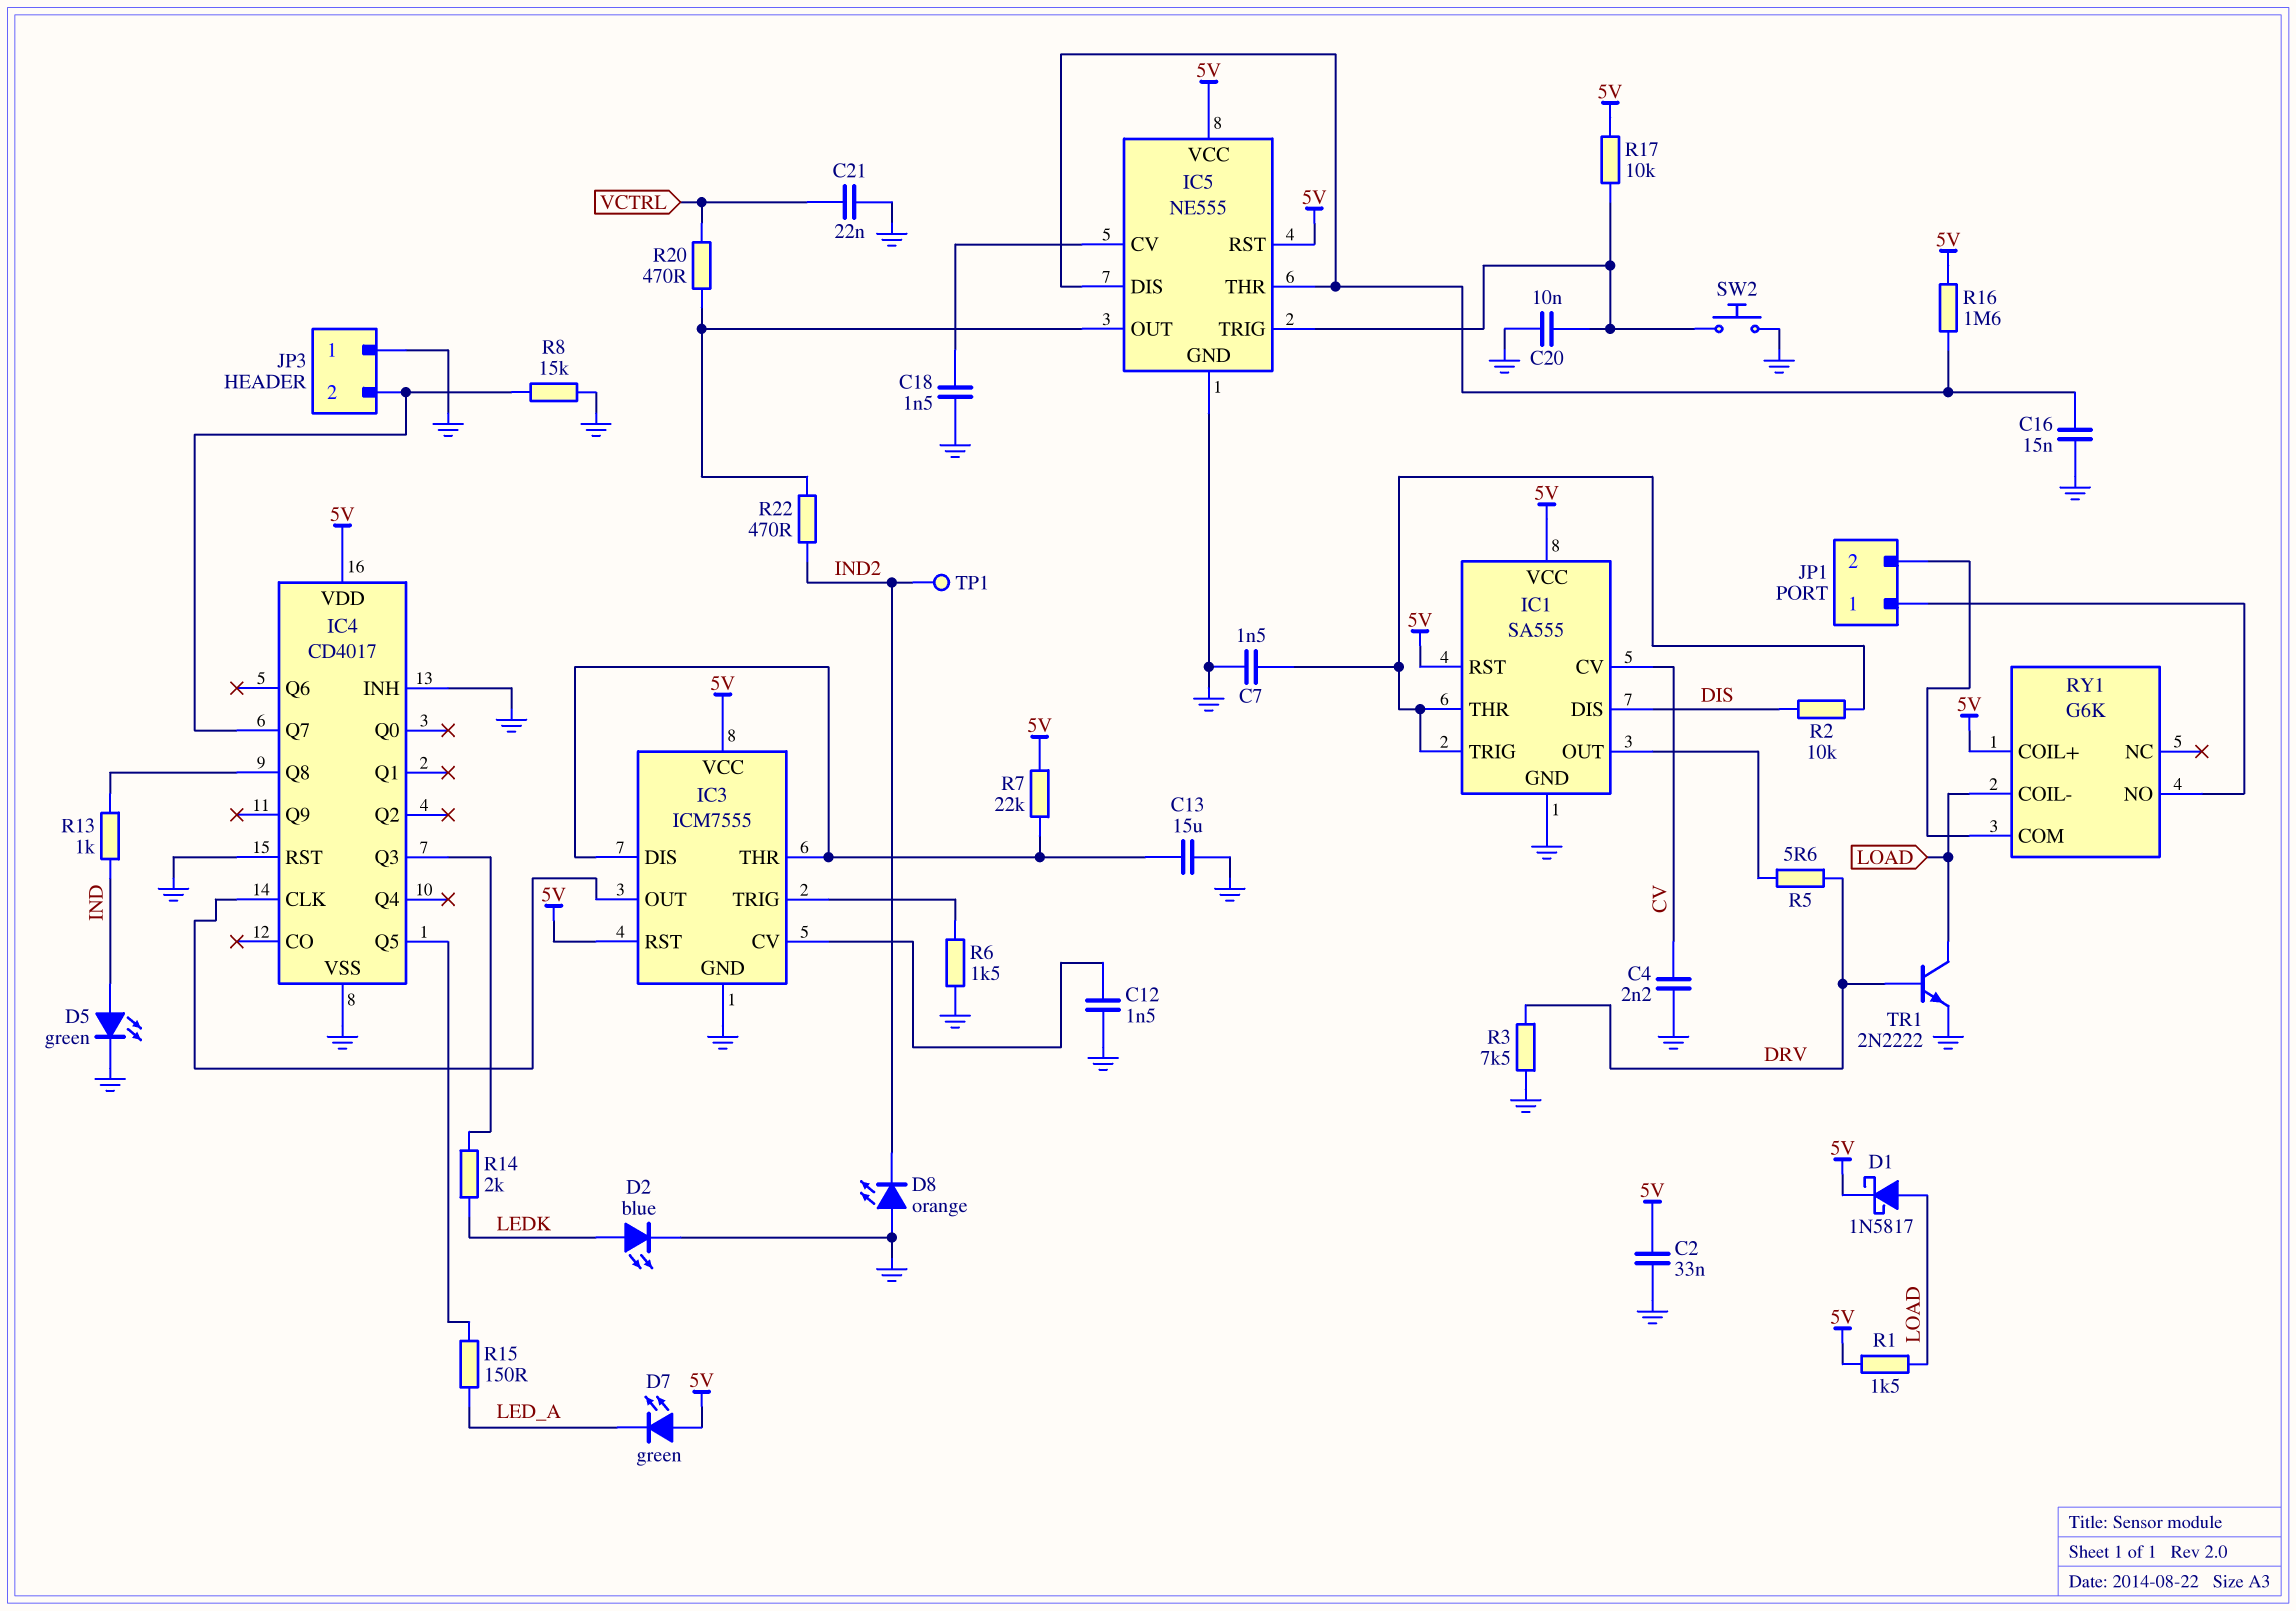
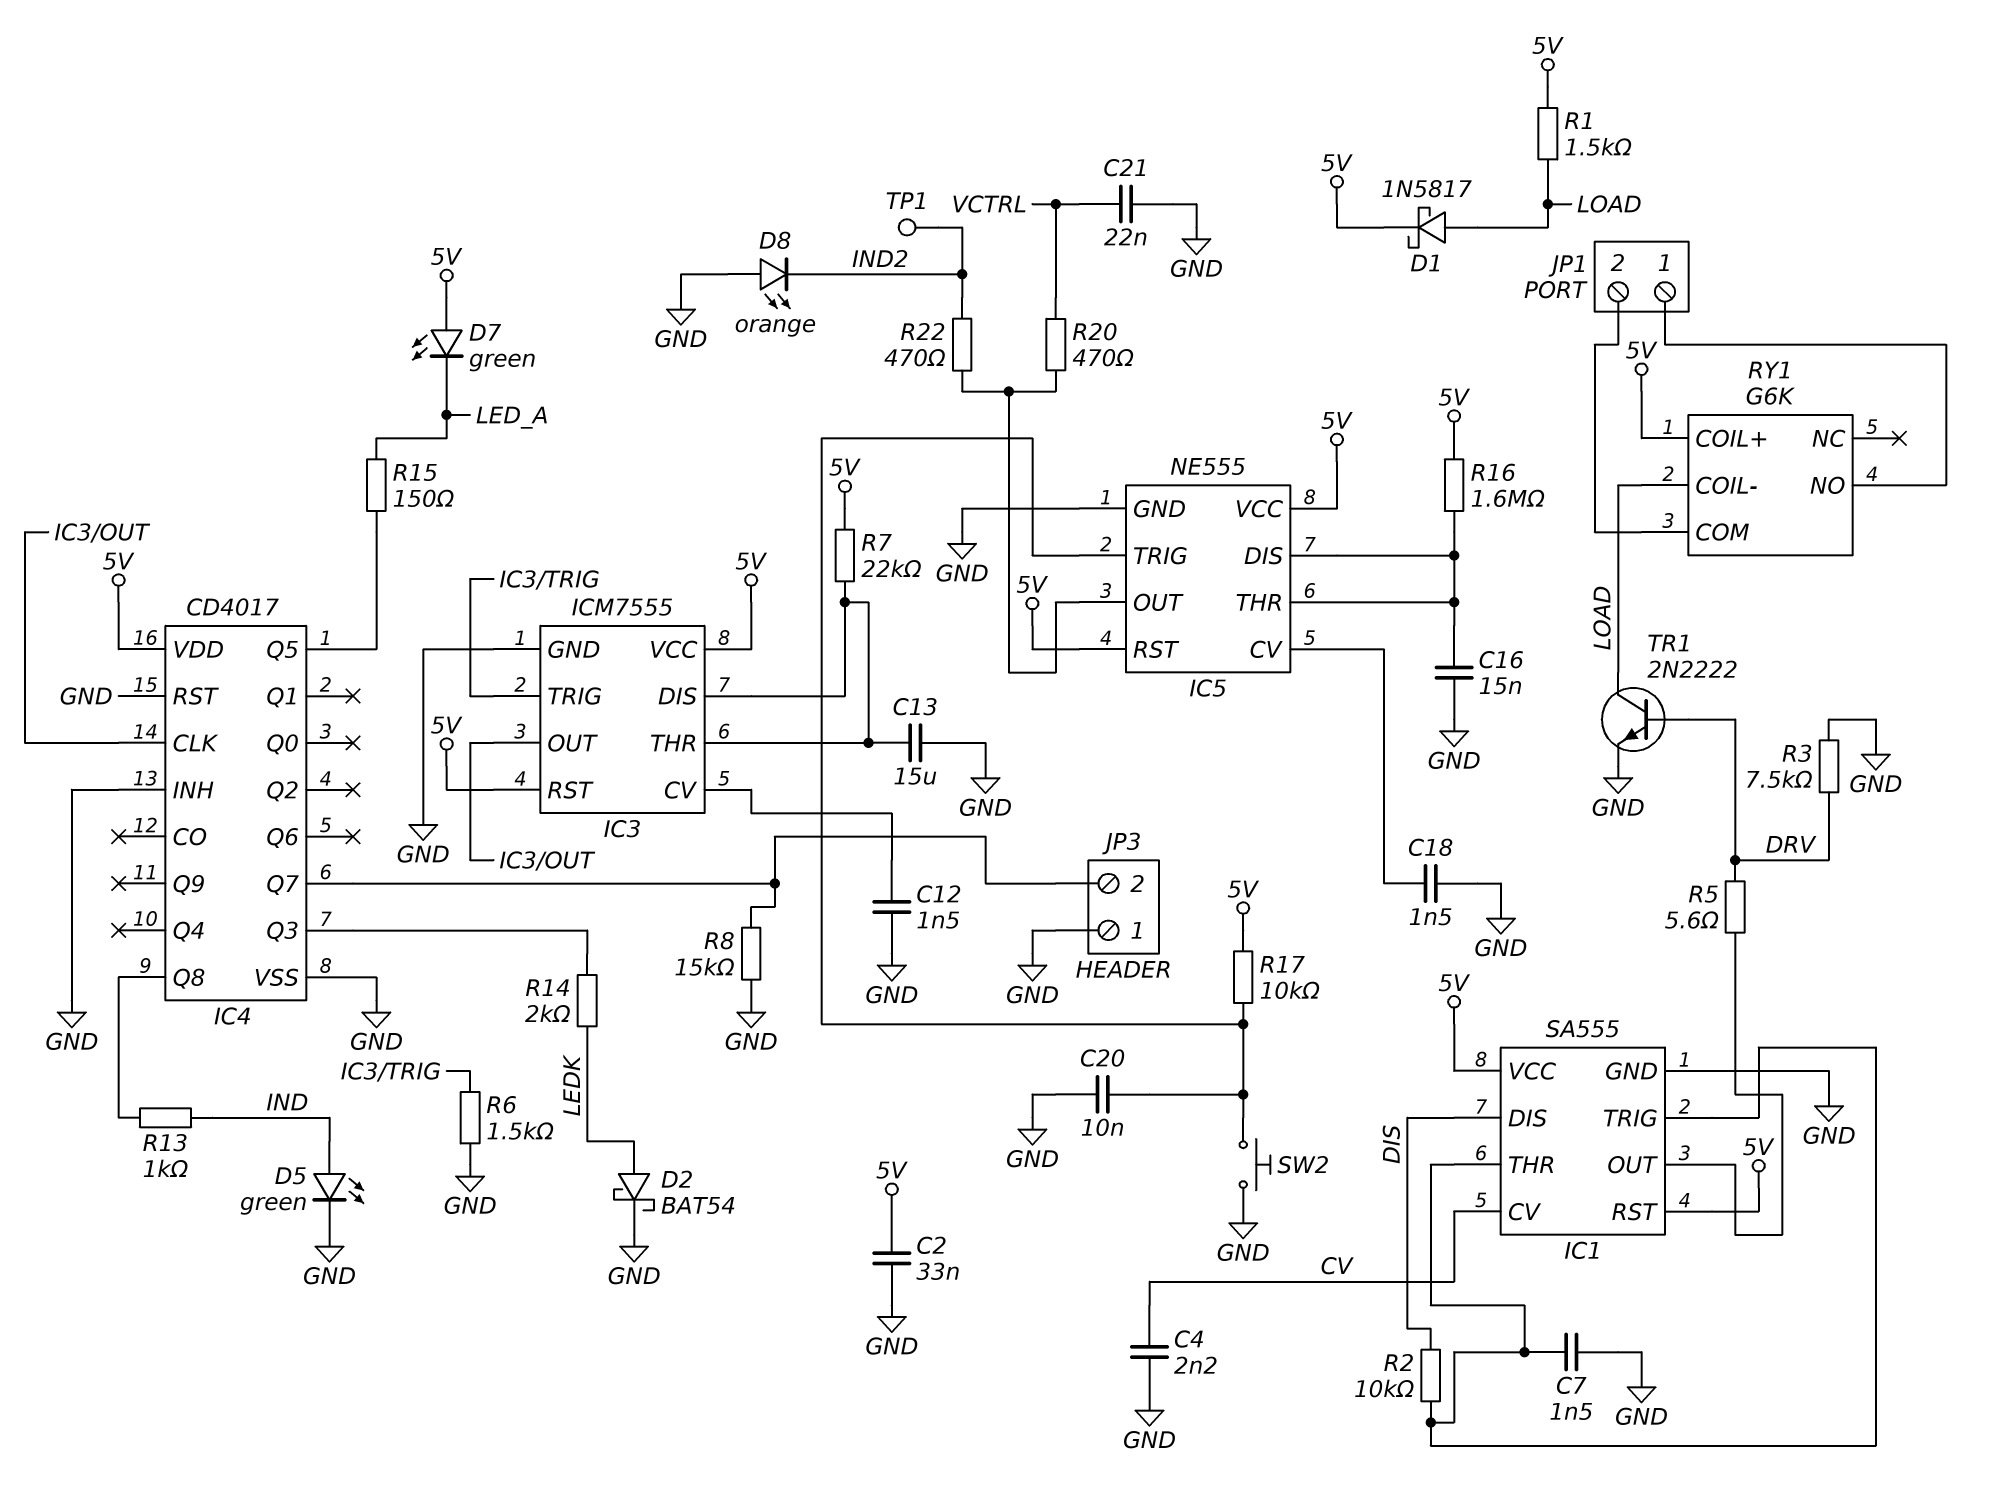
D2: LED blue (A LEDK, K GND) -> schottky BAT54 (A LEDK, K GND)

